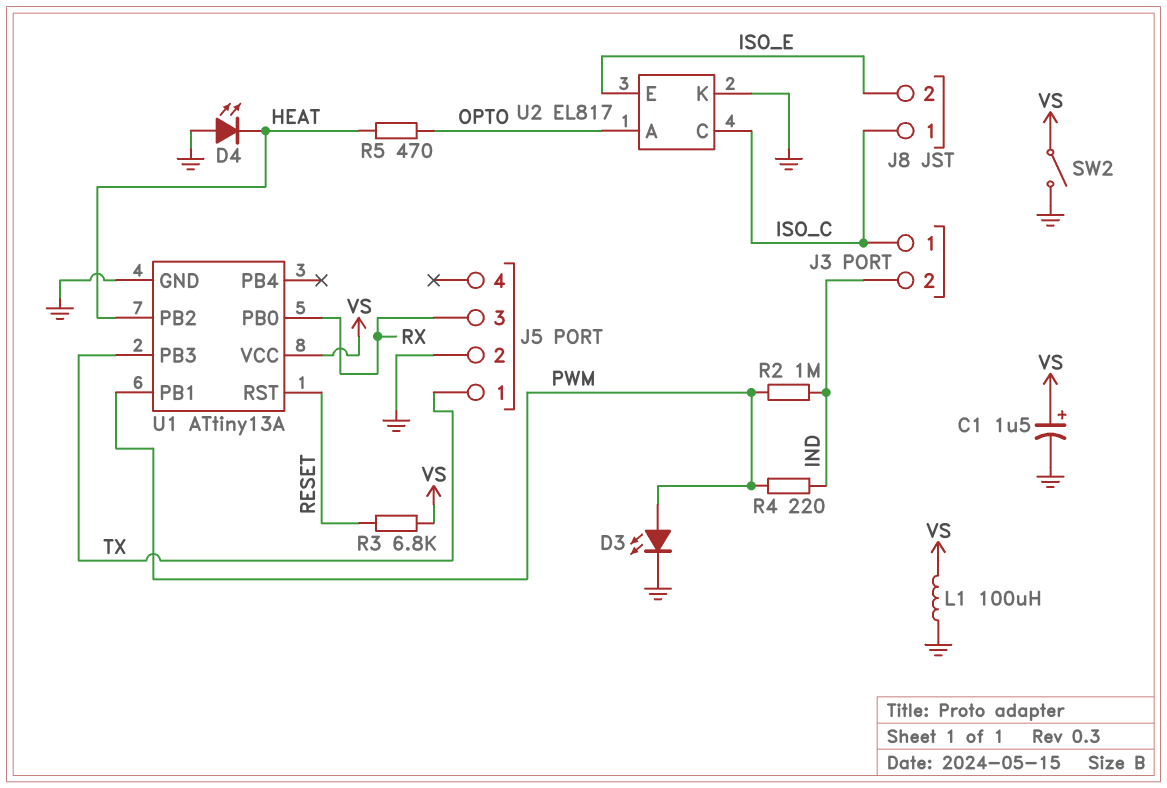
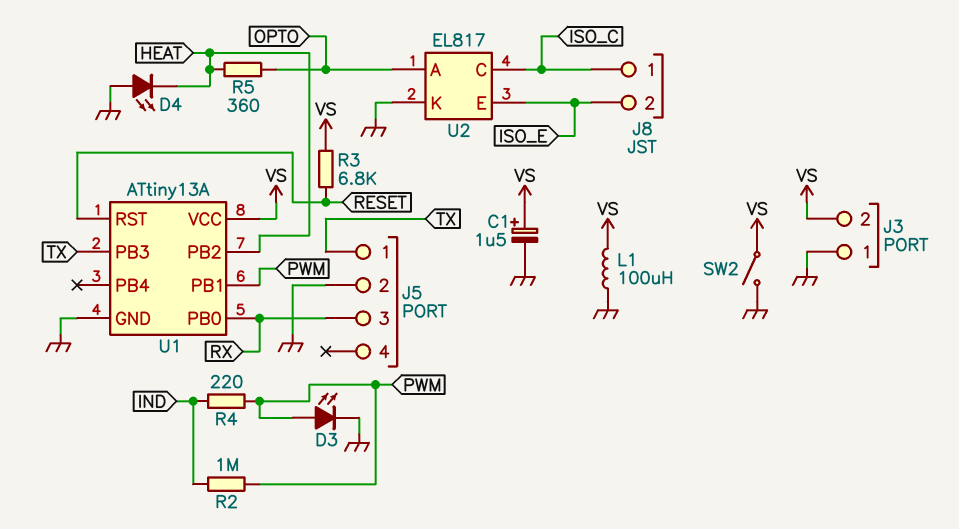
J3 pin 1: ISO_C -> GND
J3 pin 2: IND -> VS
R5: 470 (HEAT, OPTO) -> 360 (HEAT, OPTO)

